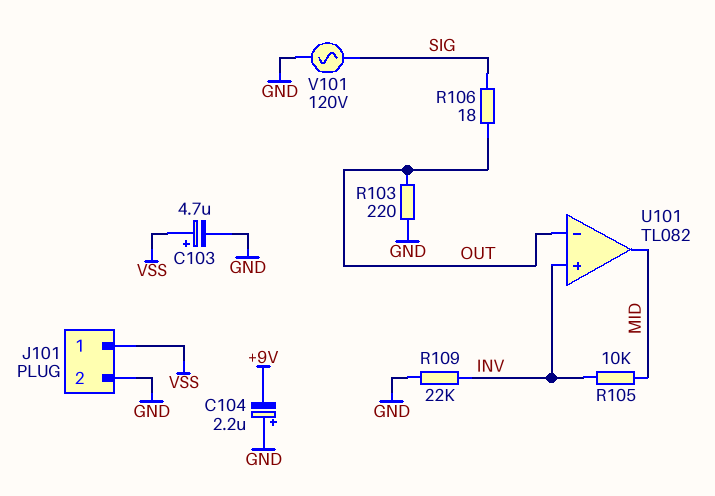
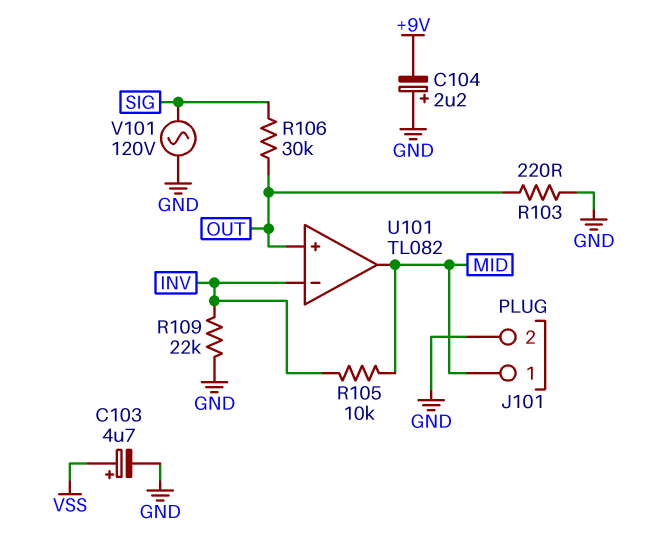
J101 pin 1: VSS -> MID
R106: 18 (OUT, SIG) -> 30k (OUT, SIG)
U101 pin in+: INV -> OUT
U101 pin in-: OUT -> INV

